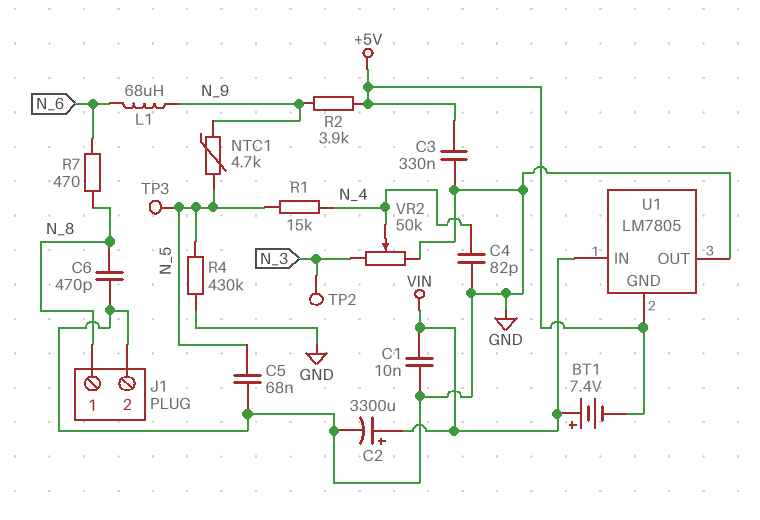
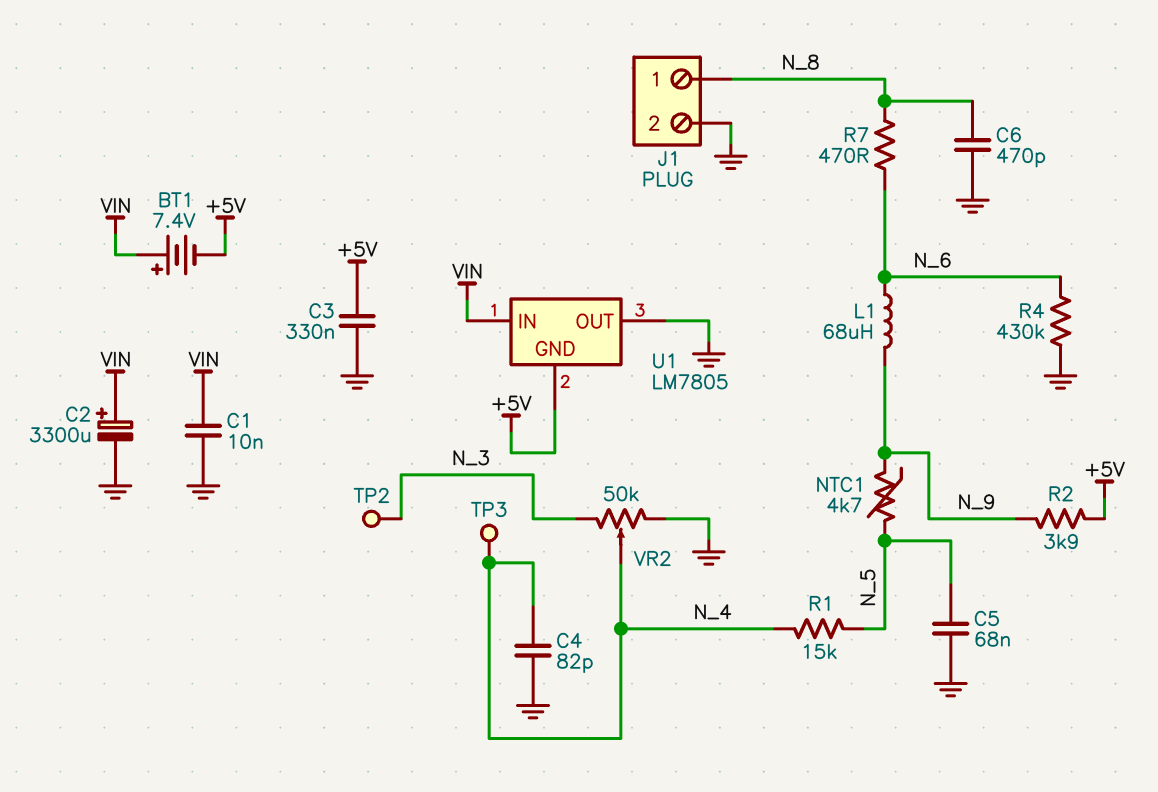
R4: 430k (GND, N_5) -> 430k (GND, N_6)
TP3: test point (N_5) -> test point (N_4)

